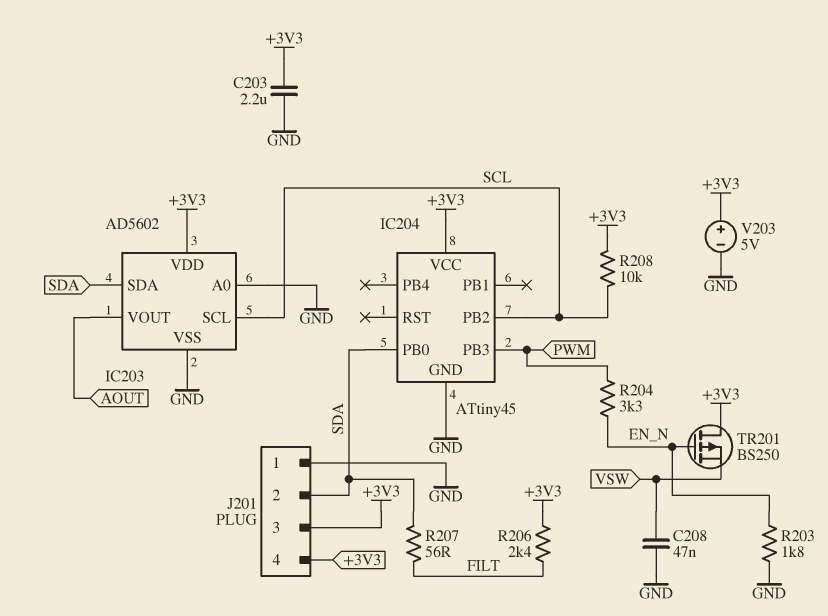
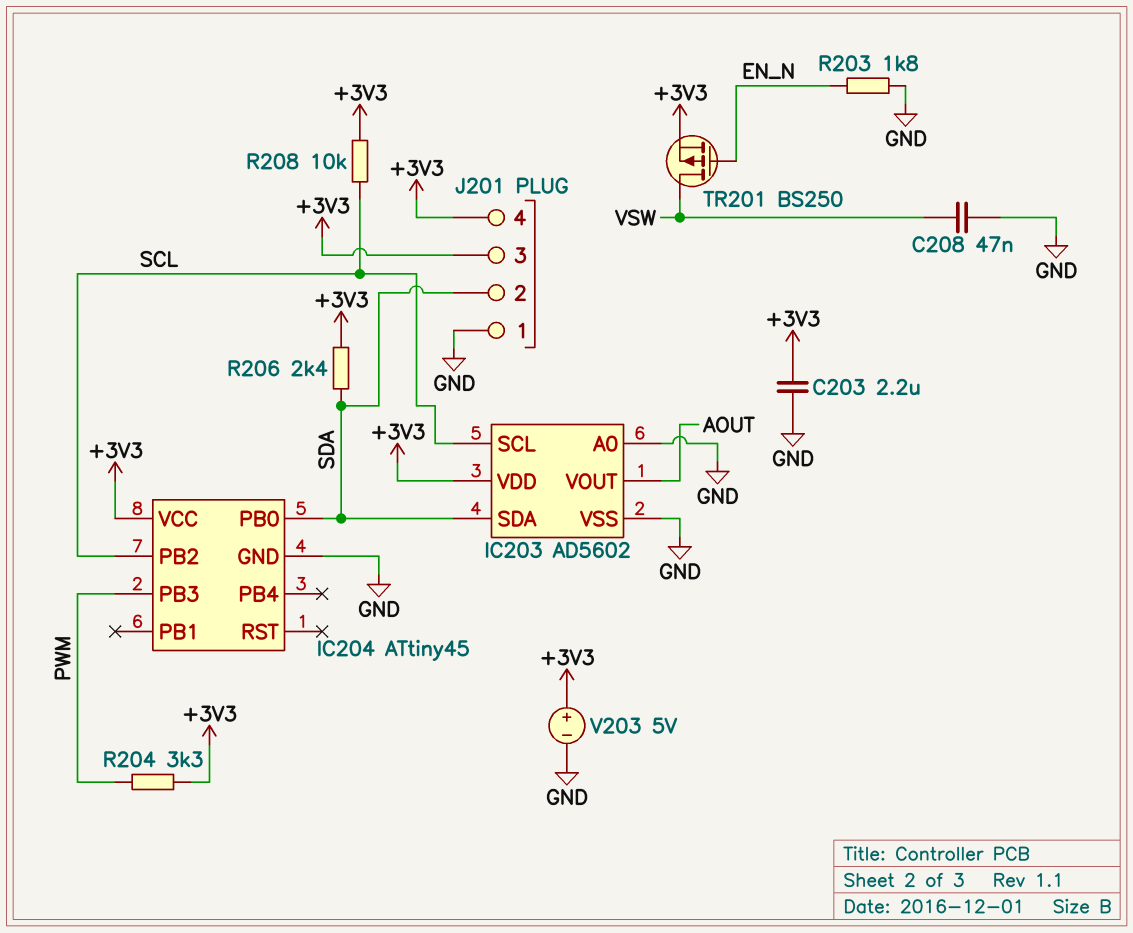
R204: 3.3k (EN_N, PWM) -> 3.3k (+3V3, PWM)
R206: 2.4k (+3V3, FILT) -> 2.4k (+3V3, SDA)
R207: 56 (FILT, SDA) -> none
TR201: PMOS BS250 (G EN_N, D +3V3, S VSW) -> PMOS BS250 (G EN_N, D VSW, S +3V3)

